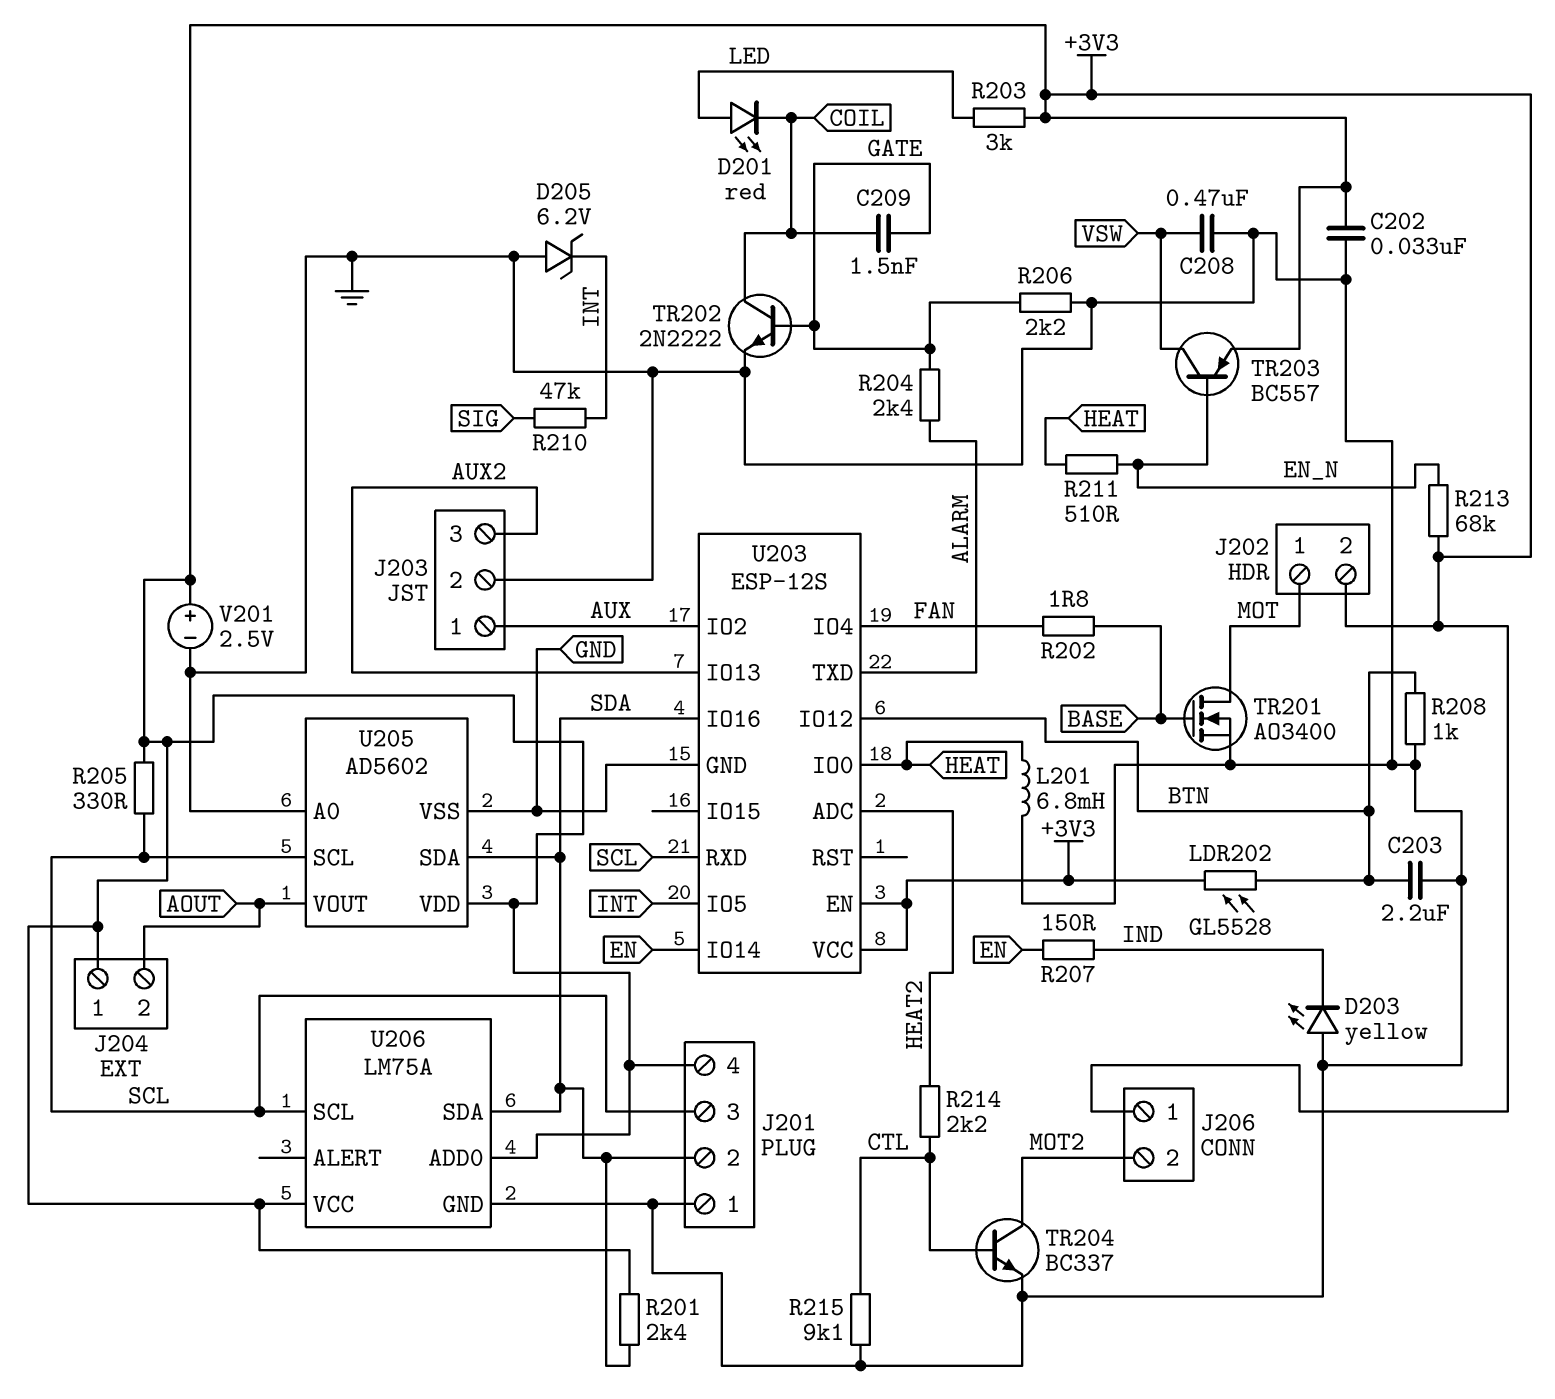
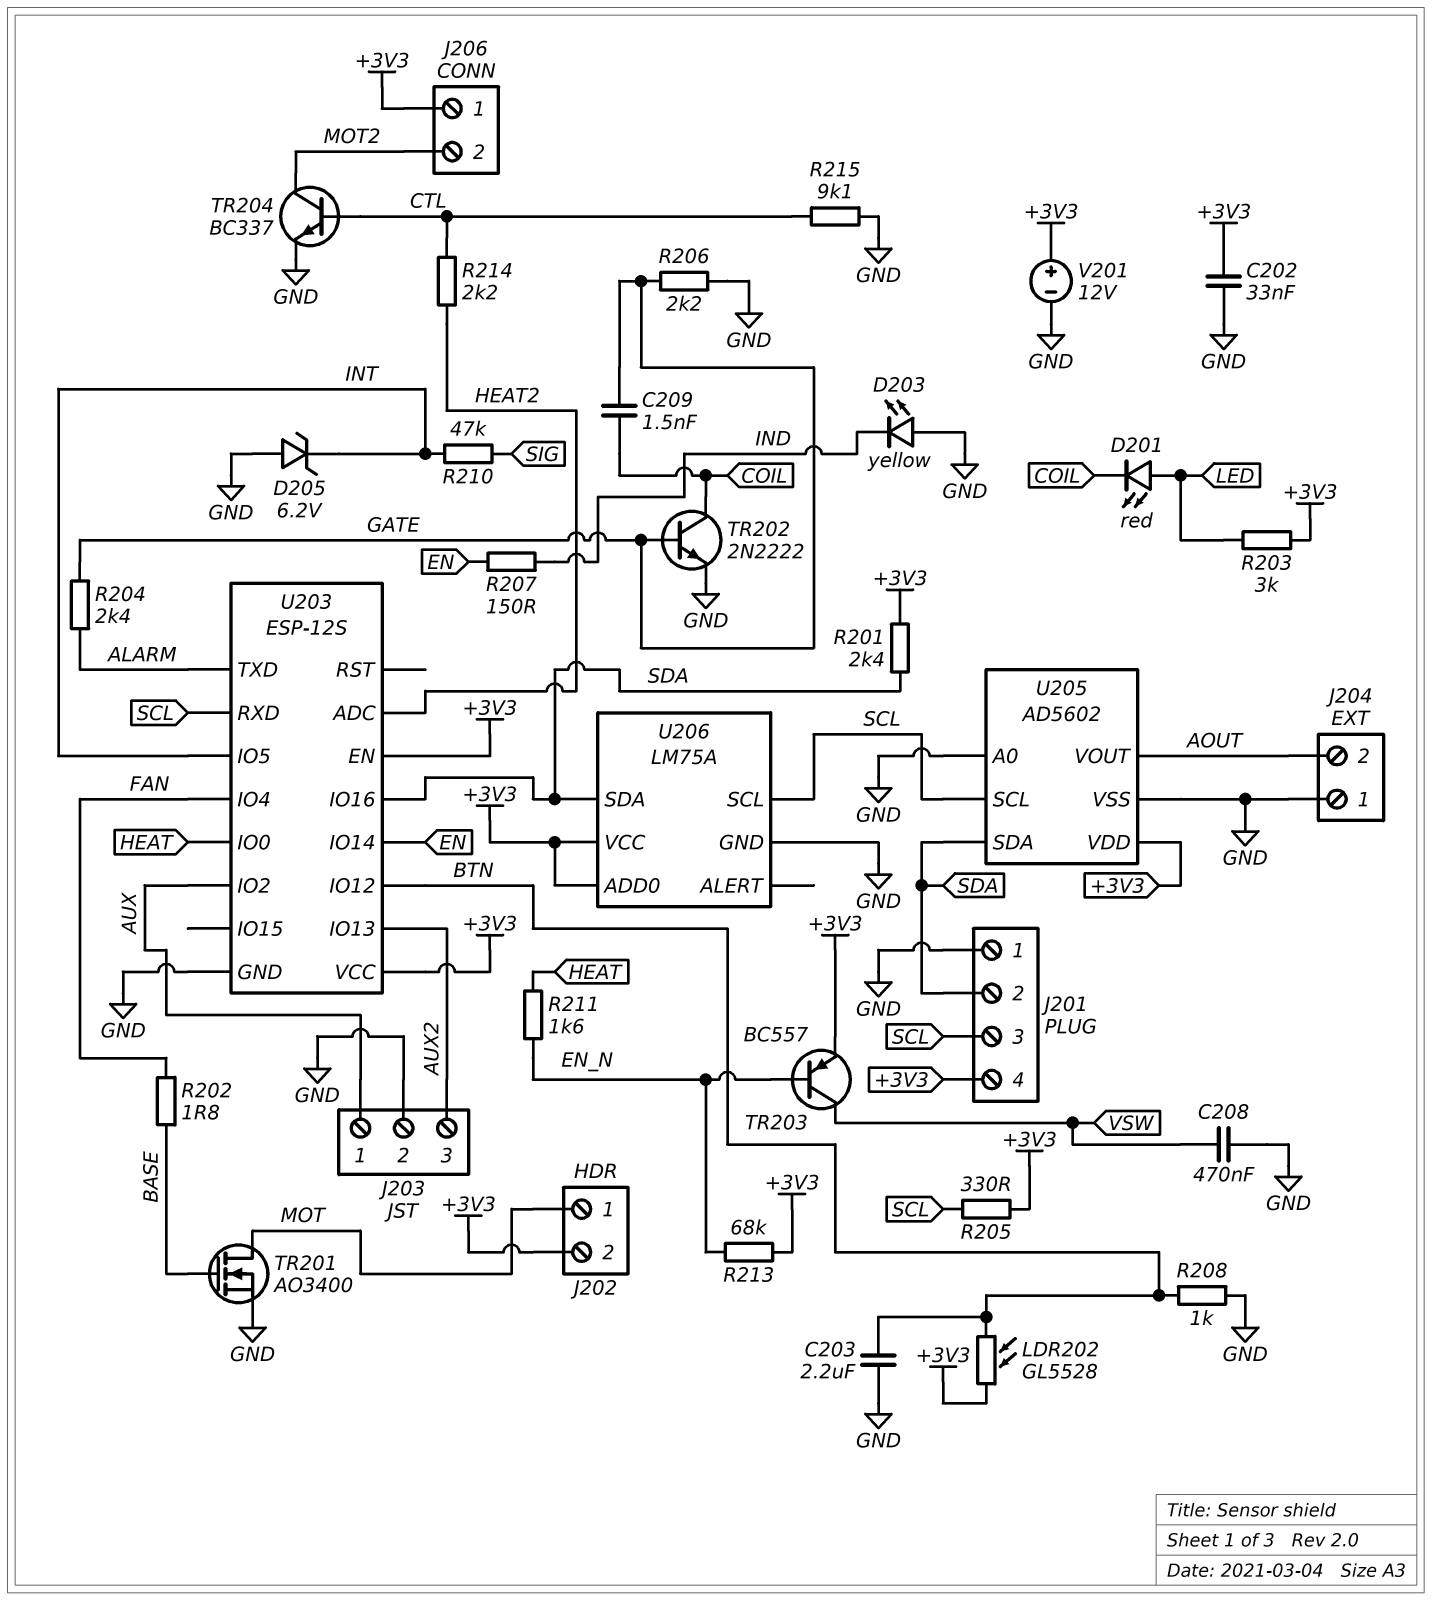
J204 pin 1: +3V3 -> GND
L201: 6.8mH (GND, HEAT) -> none
R211: 510 (EN_N, HEAT) -> 1.6k (EN_N, HEAT)
V201: 2.5V (plus +3V3, minus GND) -> 12V (plus +3V3, minus GND)

